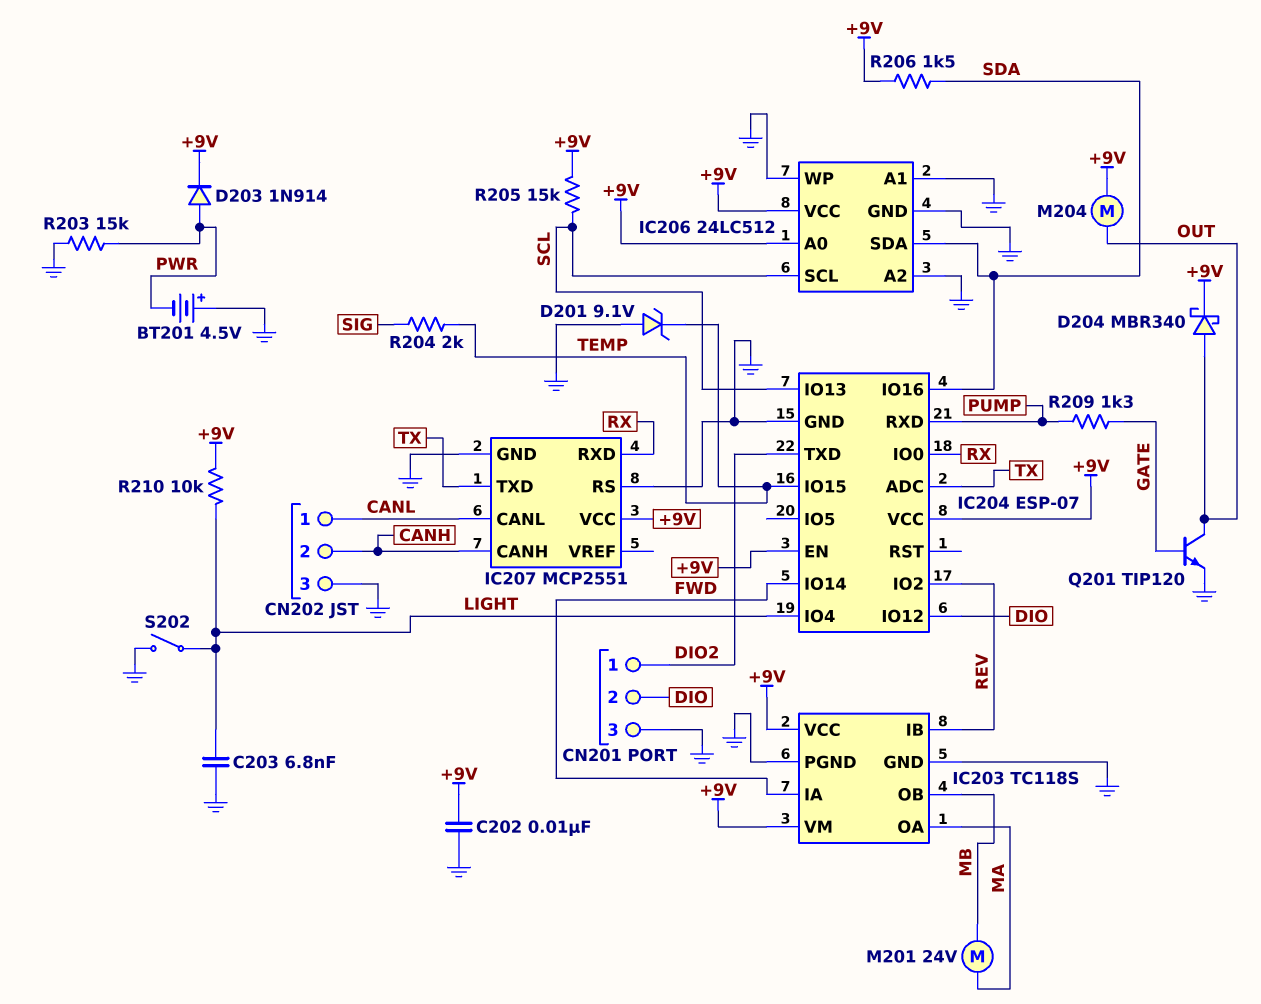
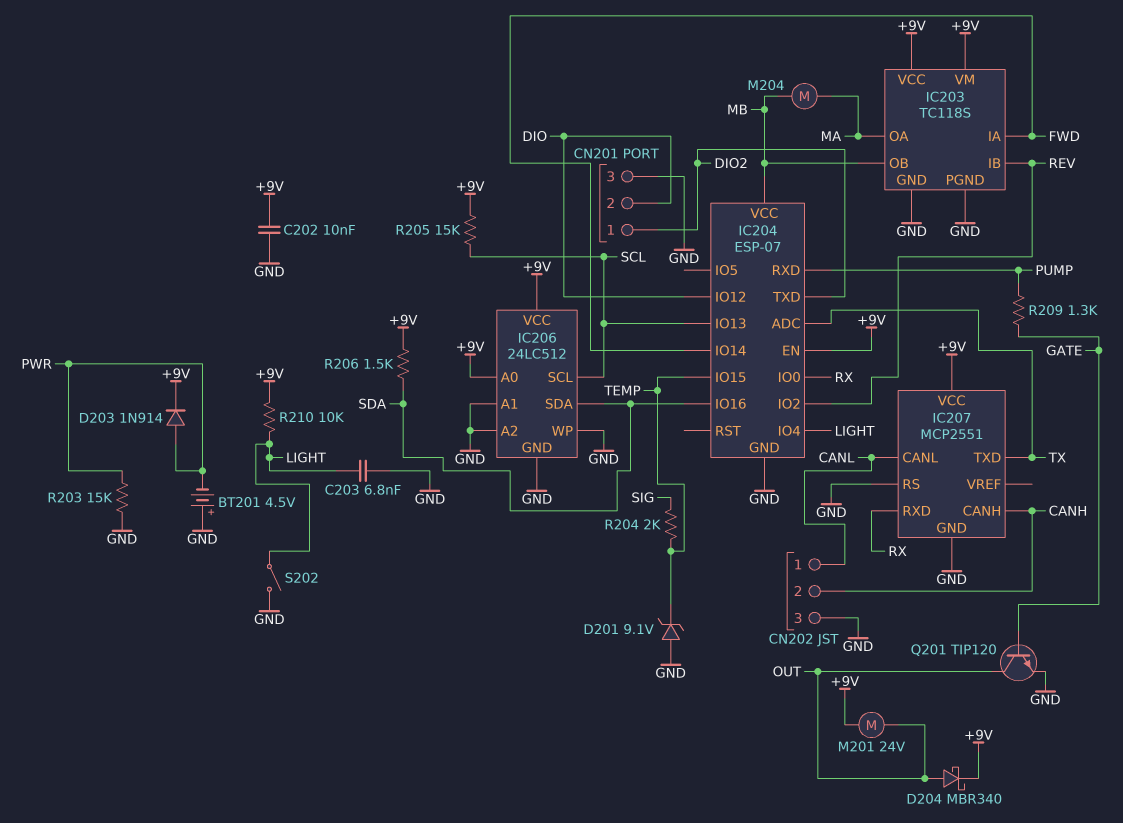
IC204 pin VCC: +9V -> MB
M201: motor 24V (MA, MB) -> motor 24V (+9V, OUT)
M204: motor (+9V, OUT) -> motor (MA, MB)

